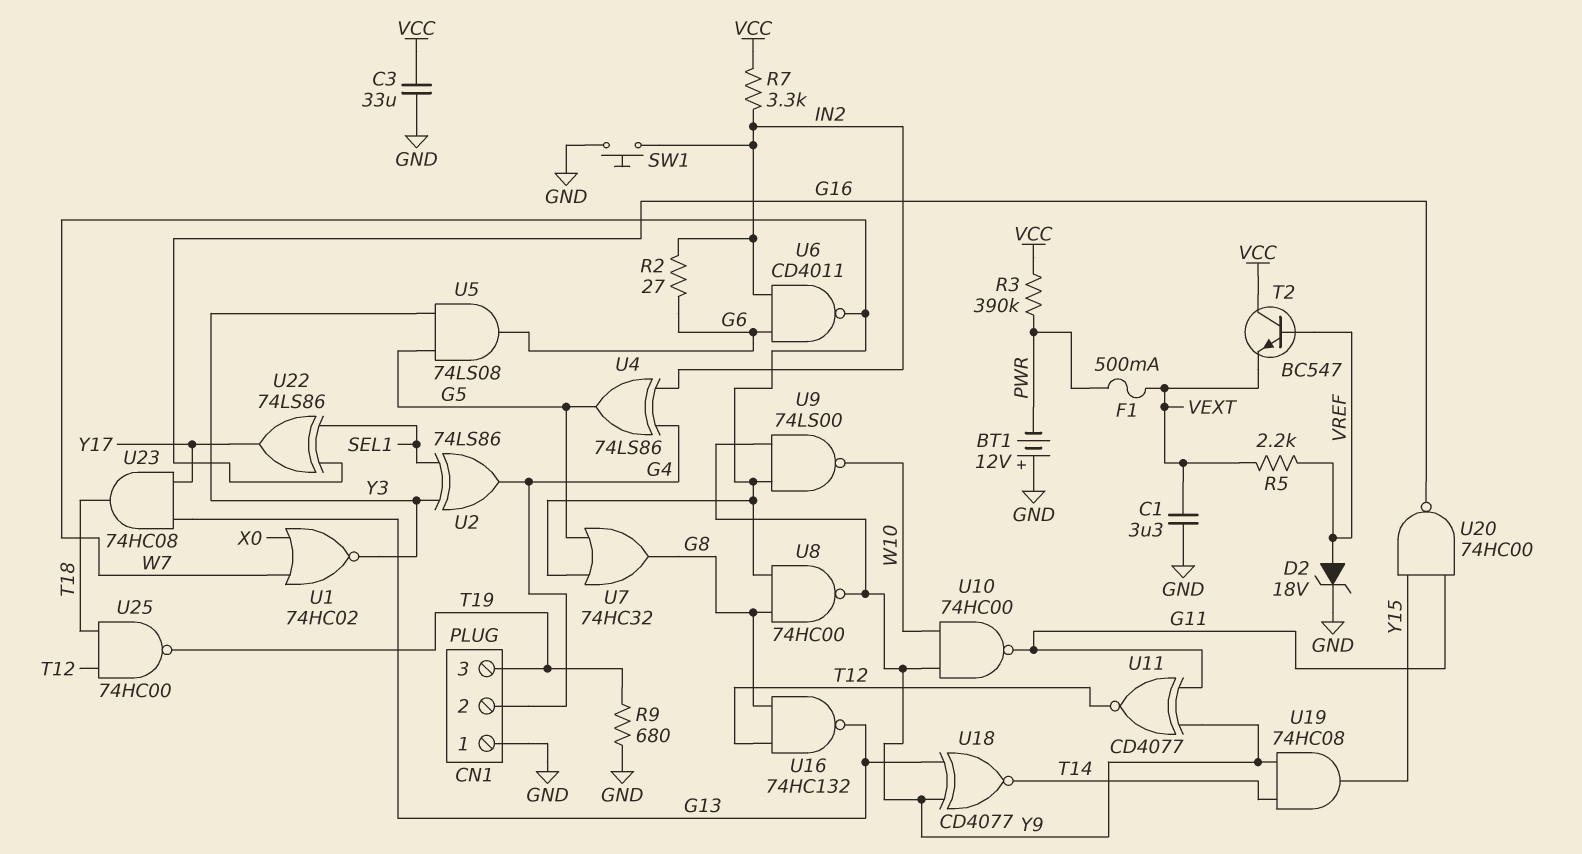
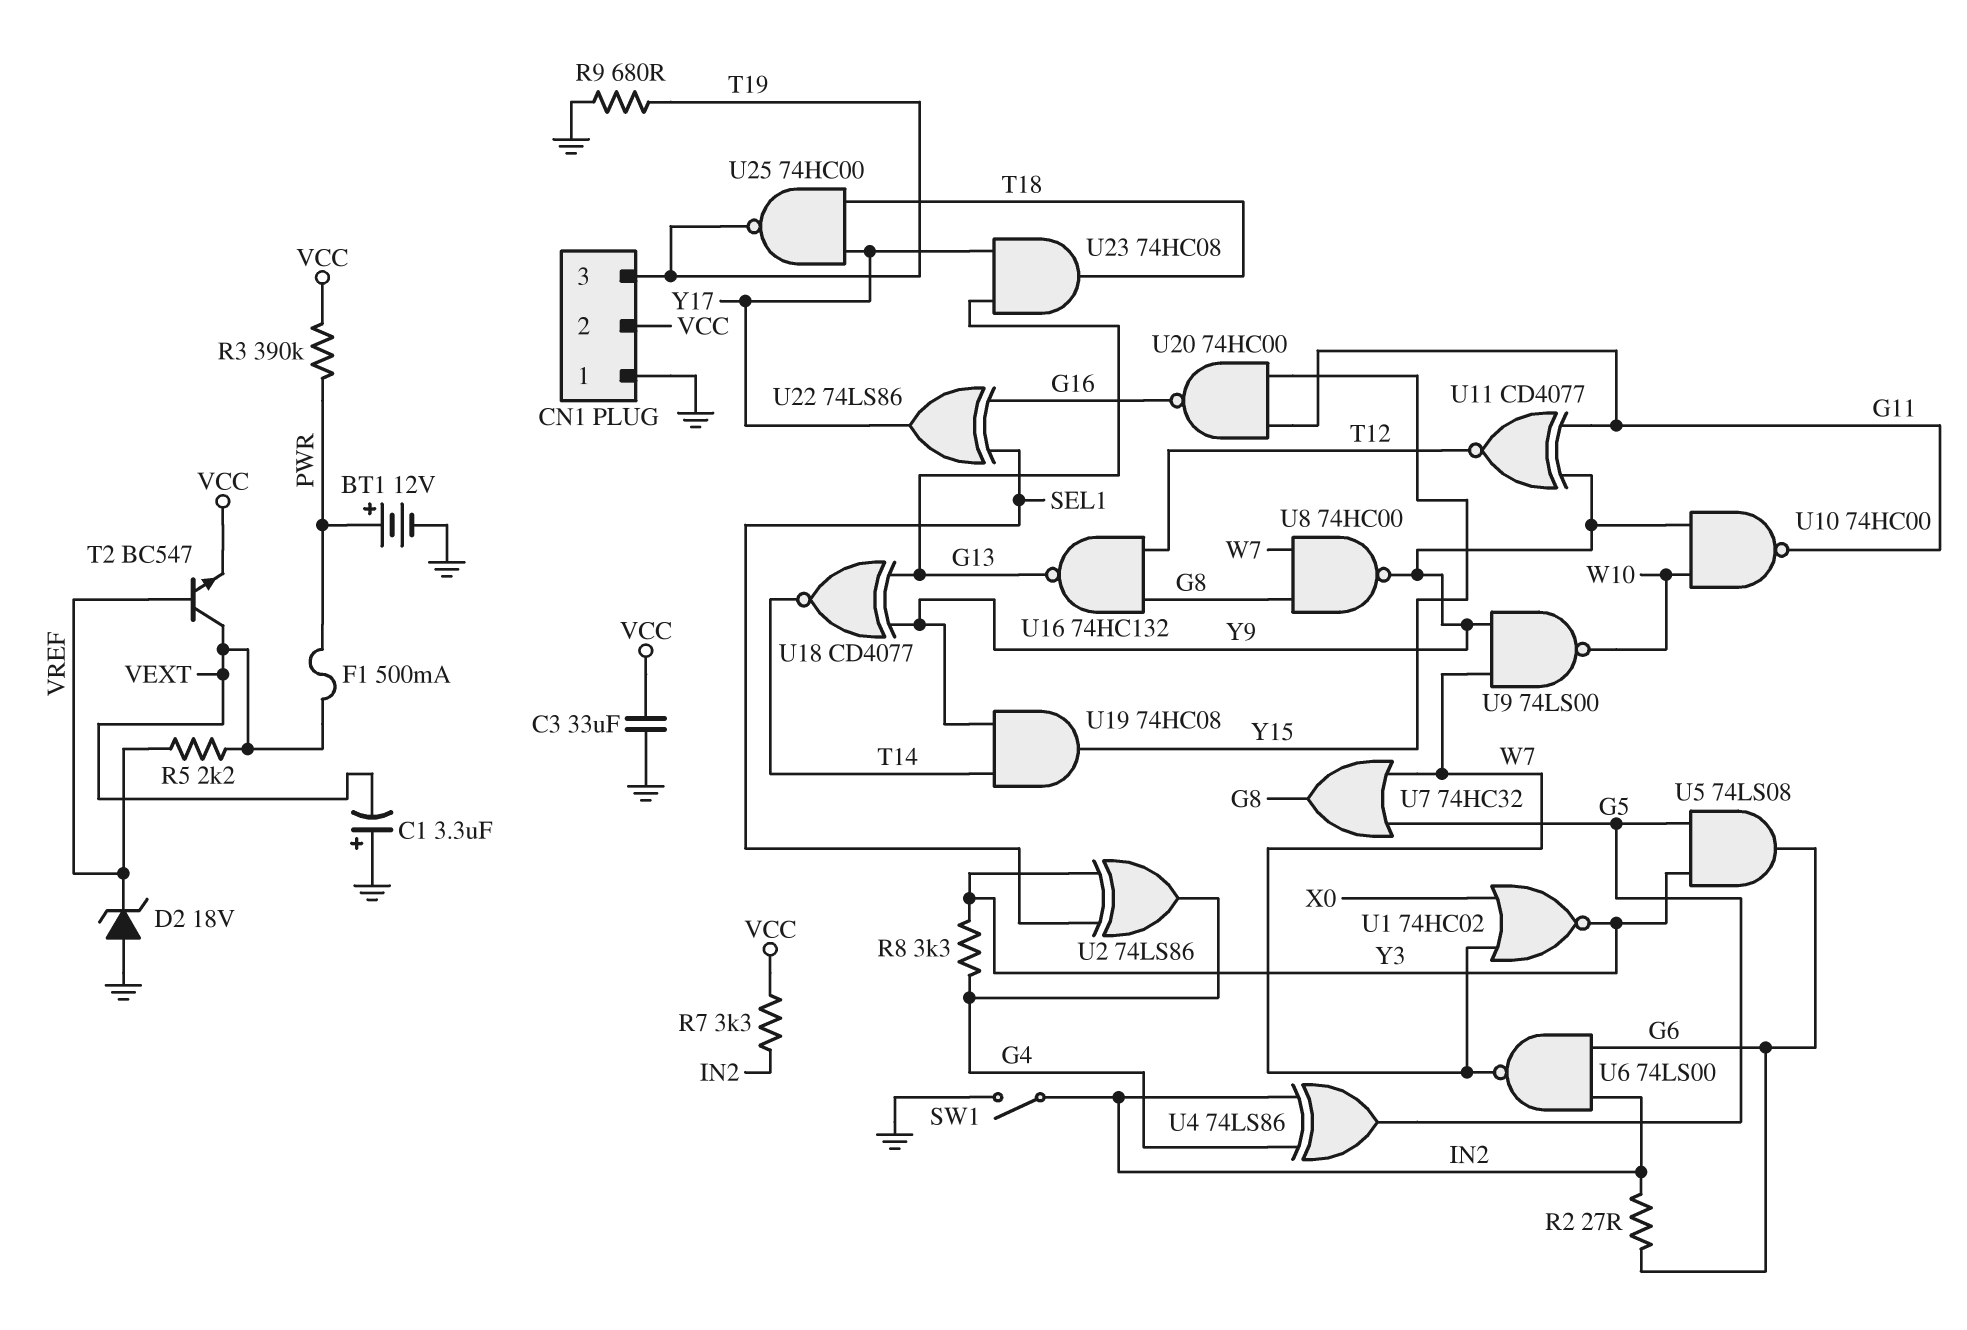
BT1: 12V (plus GND, minus PWR) -> 12V (plus PWR, minus GND)
C1: 3.3uF (GND, VEXT) -> 3.3uF (plus GND, minus VEXT)
CN1 pin 2: G4 -> VCC
D2: zener 18V (A VREF, K GND) -> zener 18V (A GND, K VREF)
R8: none -> 3.3k (G4, Y3)
SW1: button (GND, IN2) -> switch (GND, IN2)
T2: NPN BC547 (B VREF, C VCC, E VEXT) -> NPN BC547 (B VREF, C VEXT, E VCC)
U6: NAND CD4011 (in G6, in IN2, out W7) -> NAND 74LS00 (in G6, in IN2, out W7)
U25: NAND 74HC00 (in T12, in T18, out T19) -> NAND 74HC00 (in T18, in Y17, out T19)

